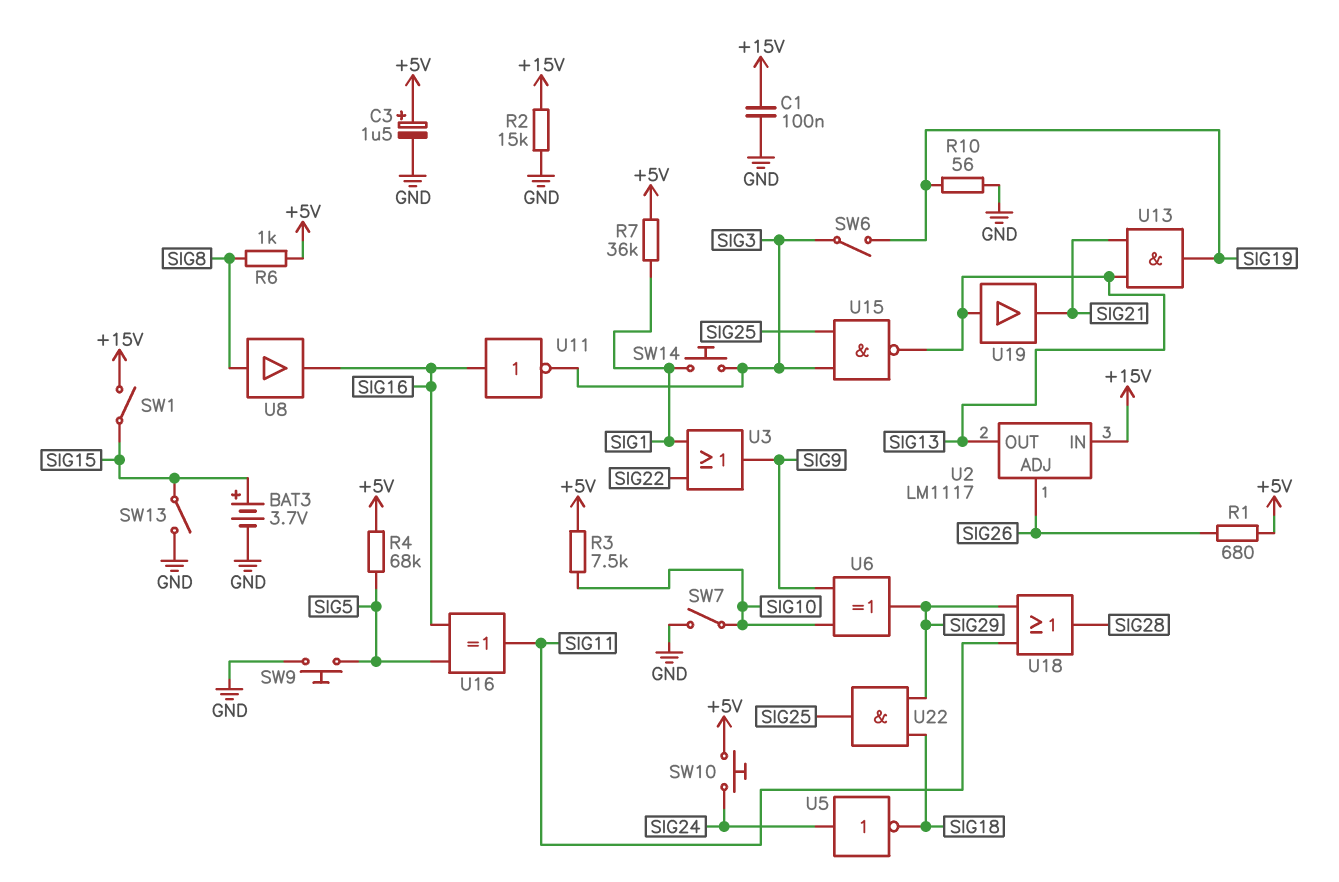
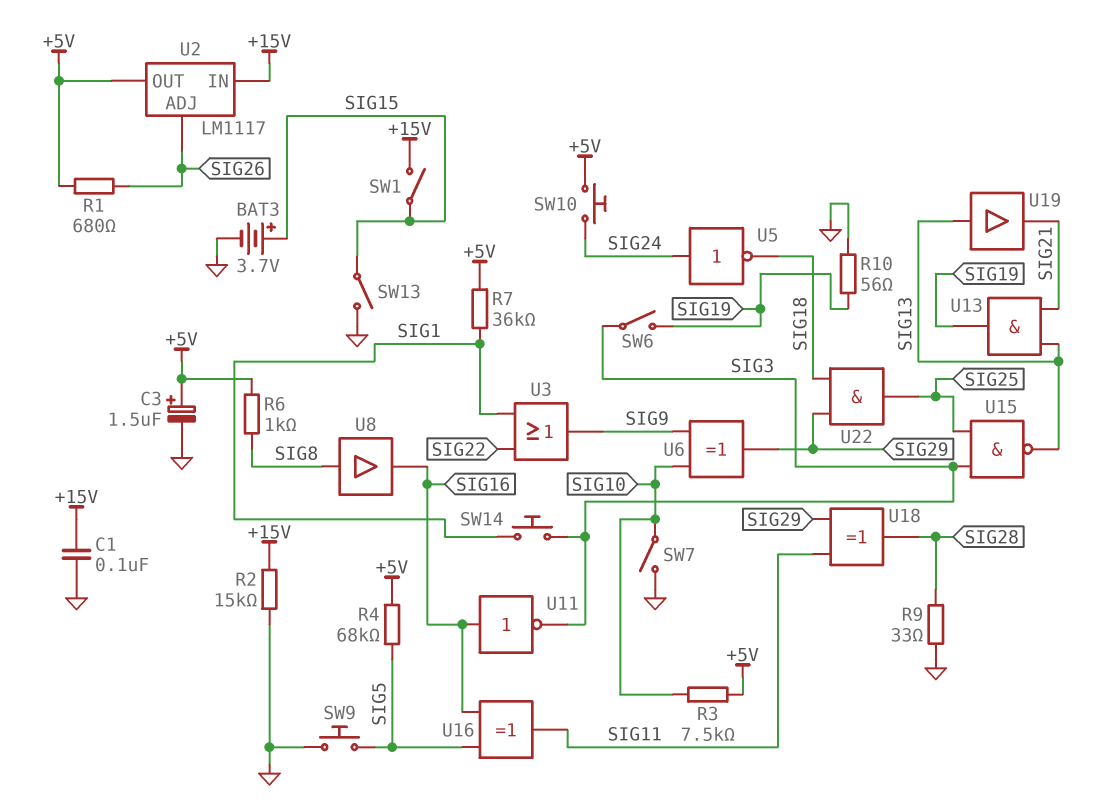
R9: none -> 33 (GND, SIG28)
U2 pin OUT: SIG13 -> +5V
U18: OR (in SIG11, in SIG29, out SIG28) -> XOR (in SIG11, in SIG29, out SIG28)

